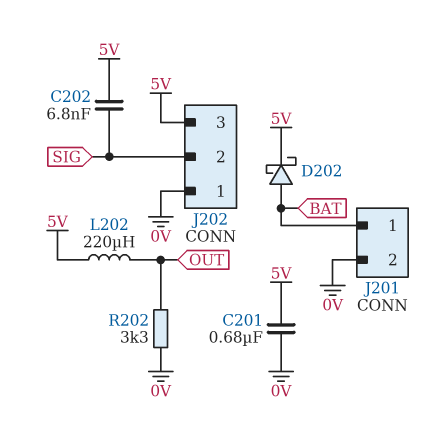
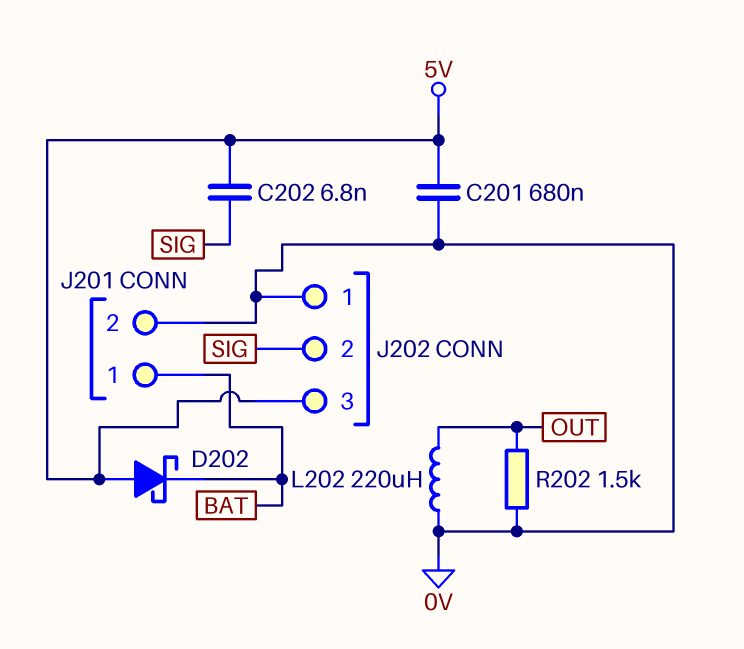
D202: schottky (A BAT, K 5V) -> schottky (A 5V, K BAT)
L202: 220uH (5V, OUT) -> 220uH (0V, OUT)
R202: 3.3k (0V, OUT) -> 1.5k (0V, OUT)

